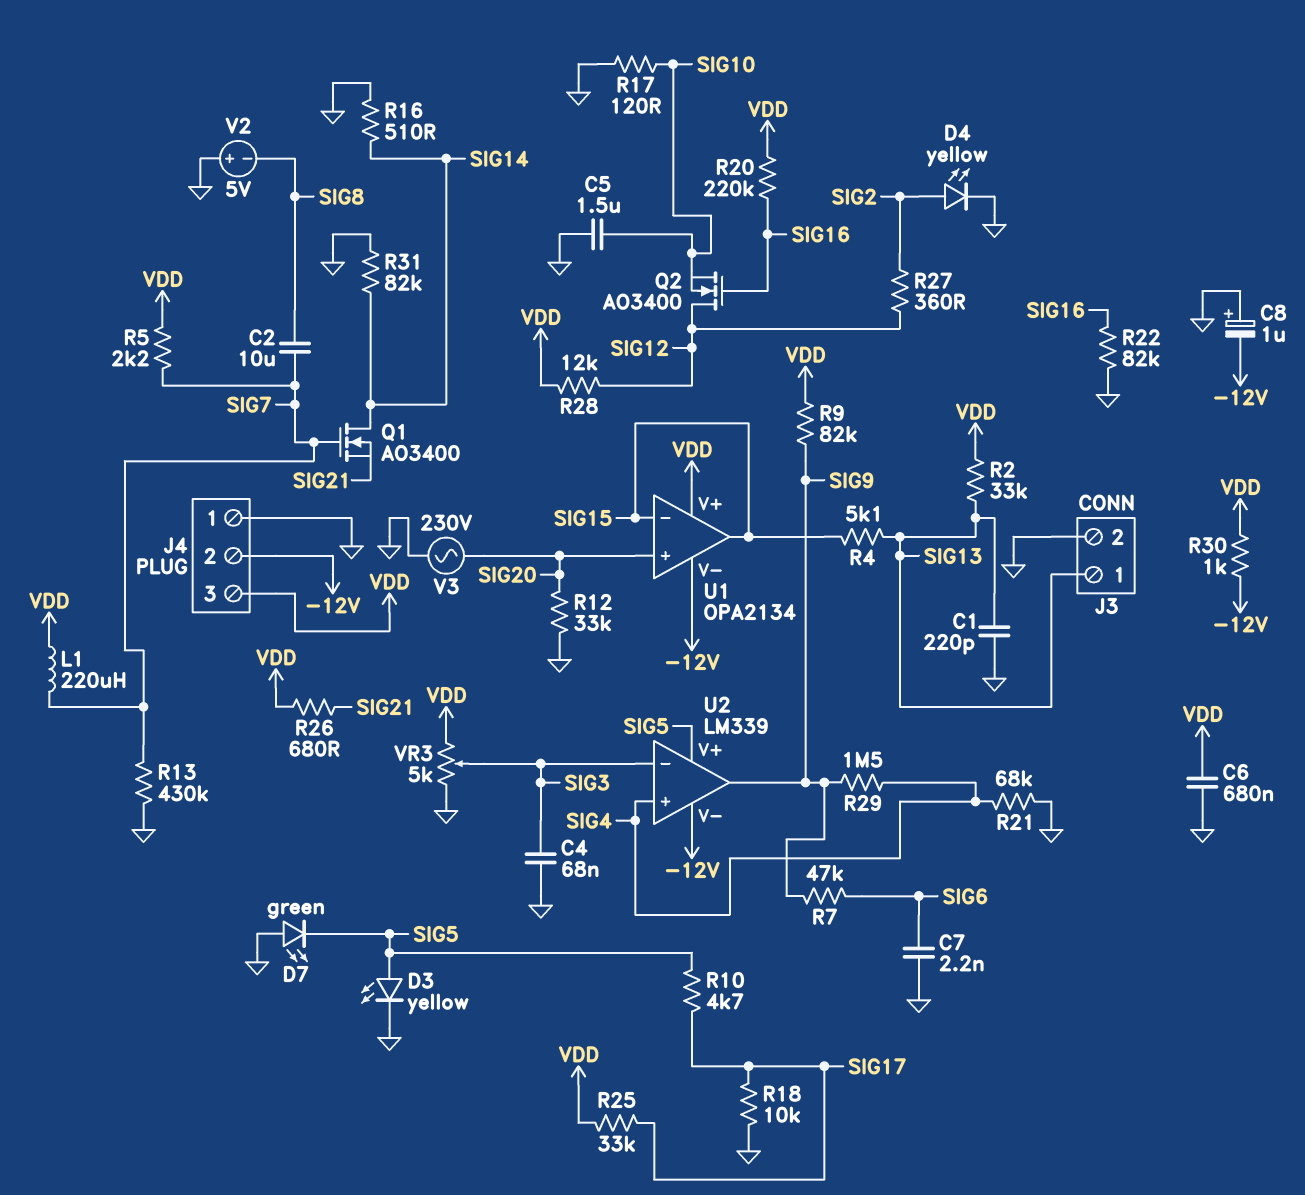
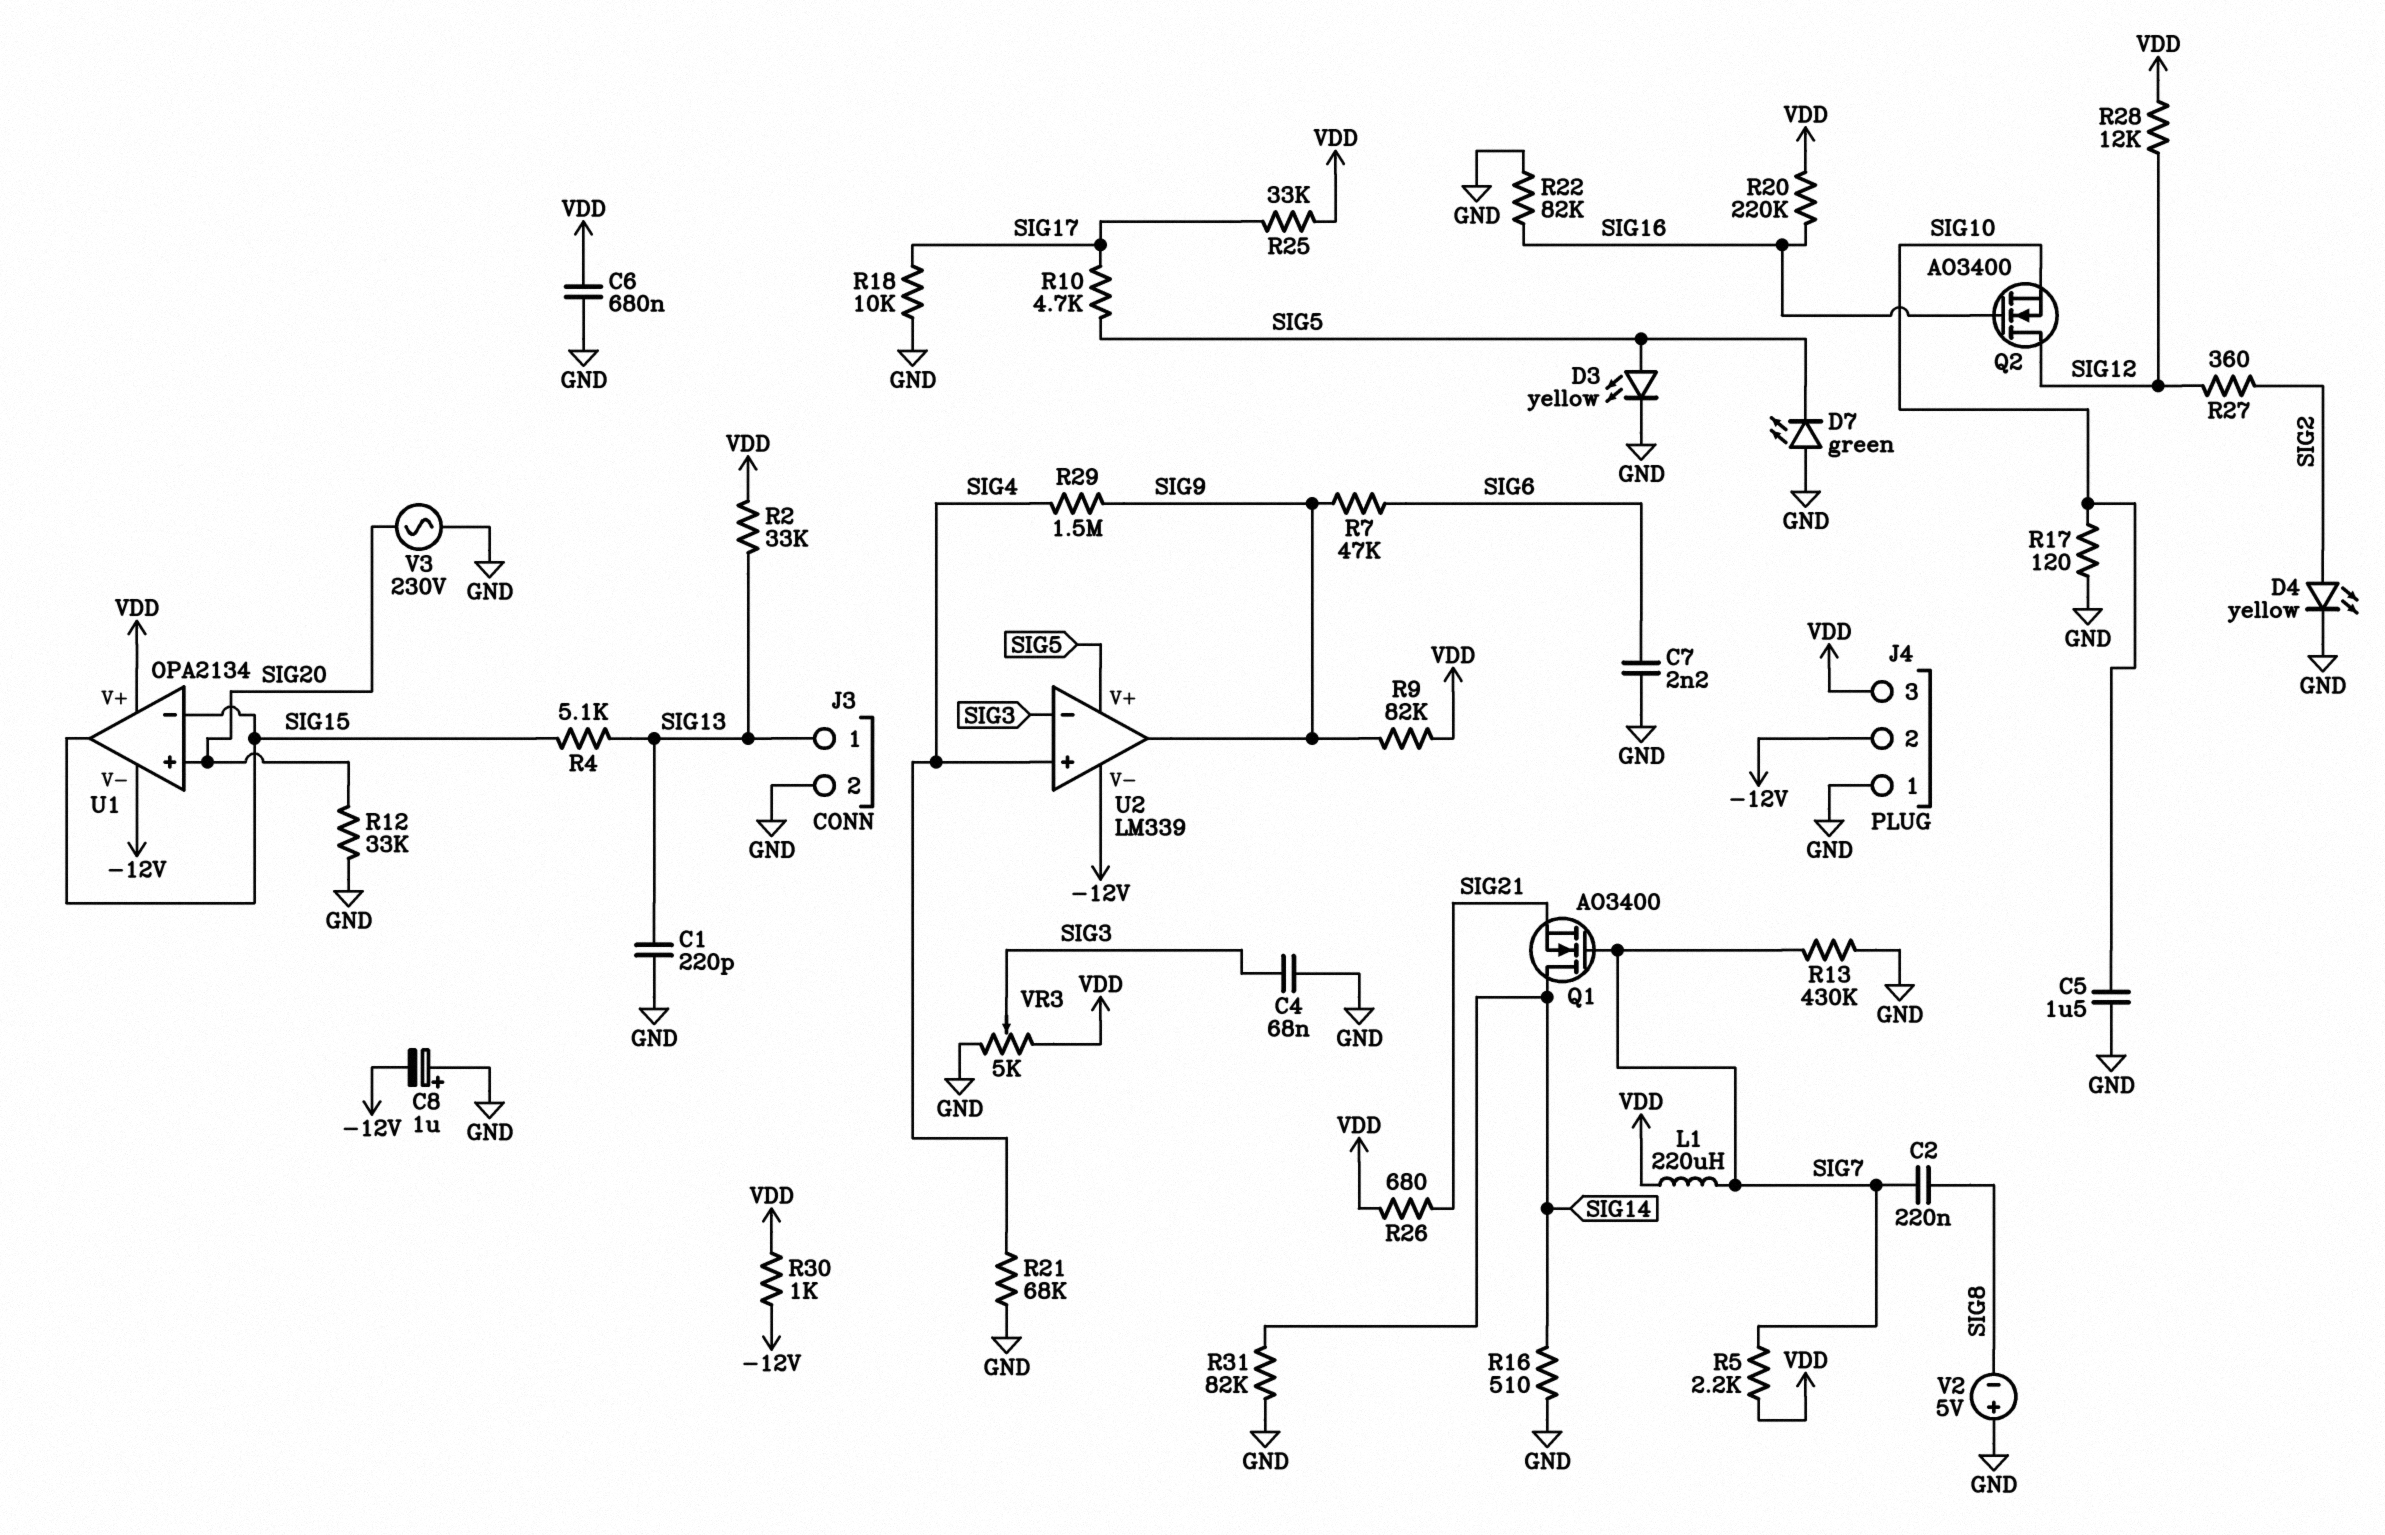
C2: 10uF (SIG7, SIG8) -> 220nF (SIG7, SIG8)

